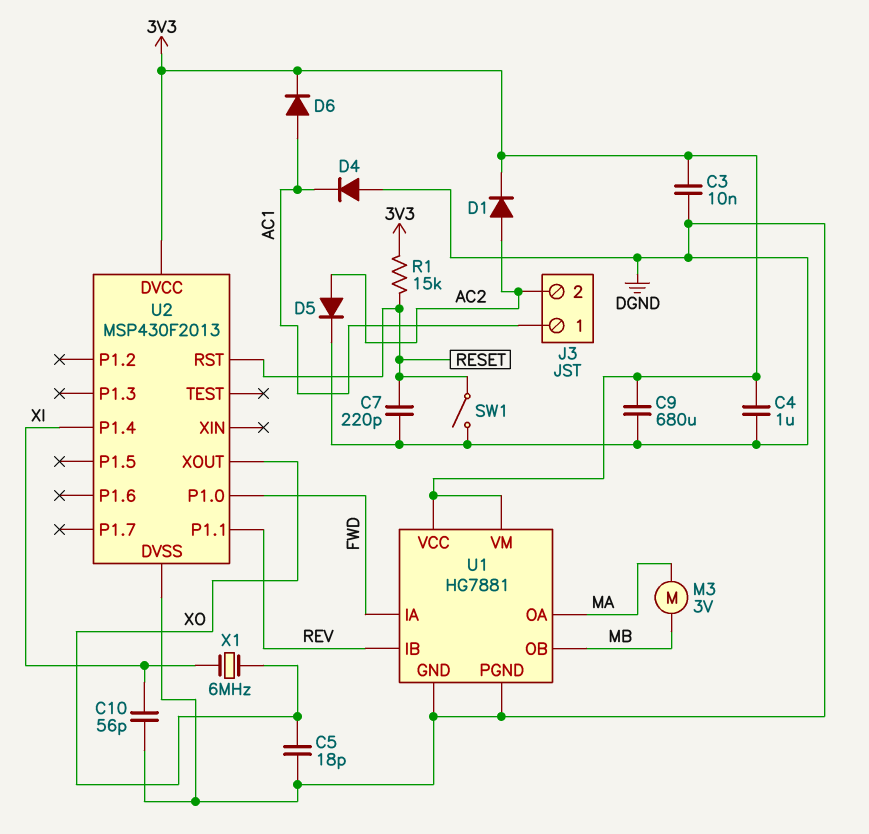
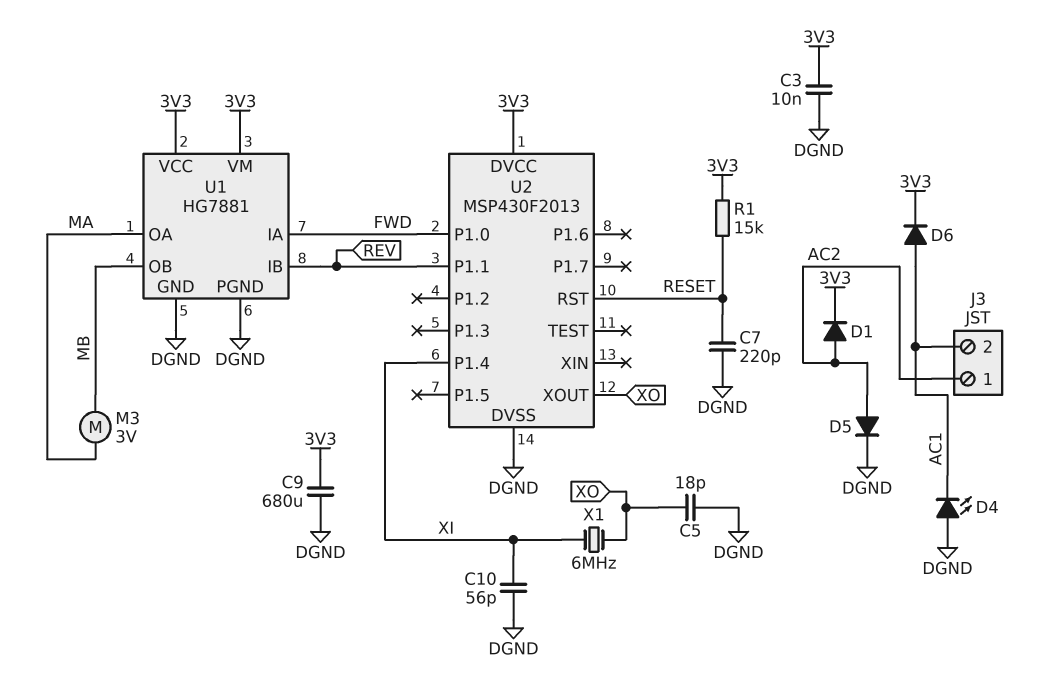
C4: 1uF (3V3, DGND) -> none
D4: diode (A DGND, K AC1) -> LED (A DGND, K AC1)
J3 pin 1: AC1 -> AC2
J3 pin 2: AC2 -> AC1
SW1: switch (DGND, RESET) -> none

